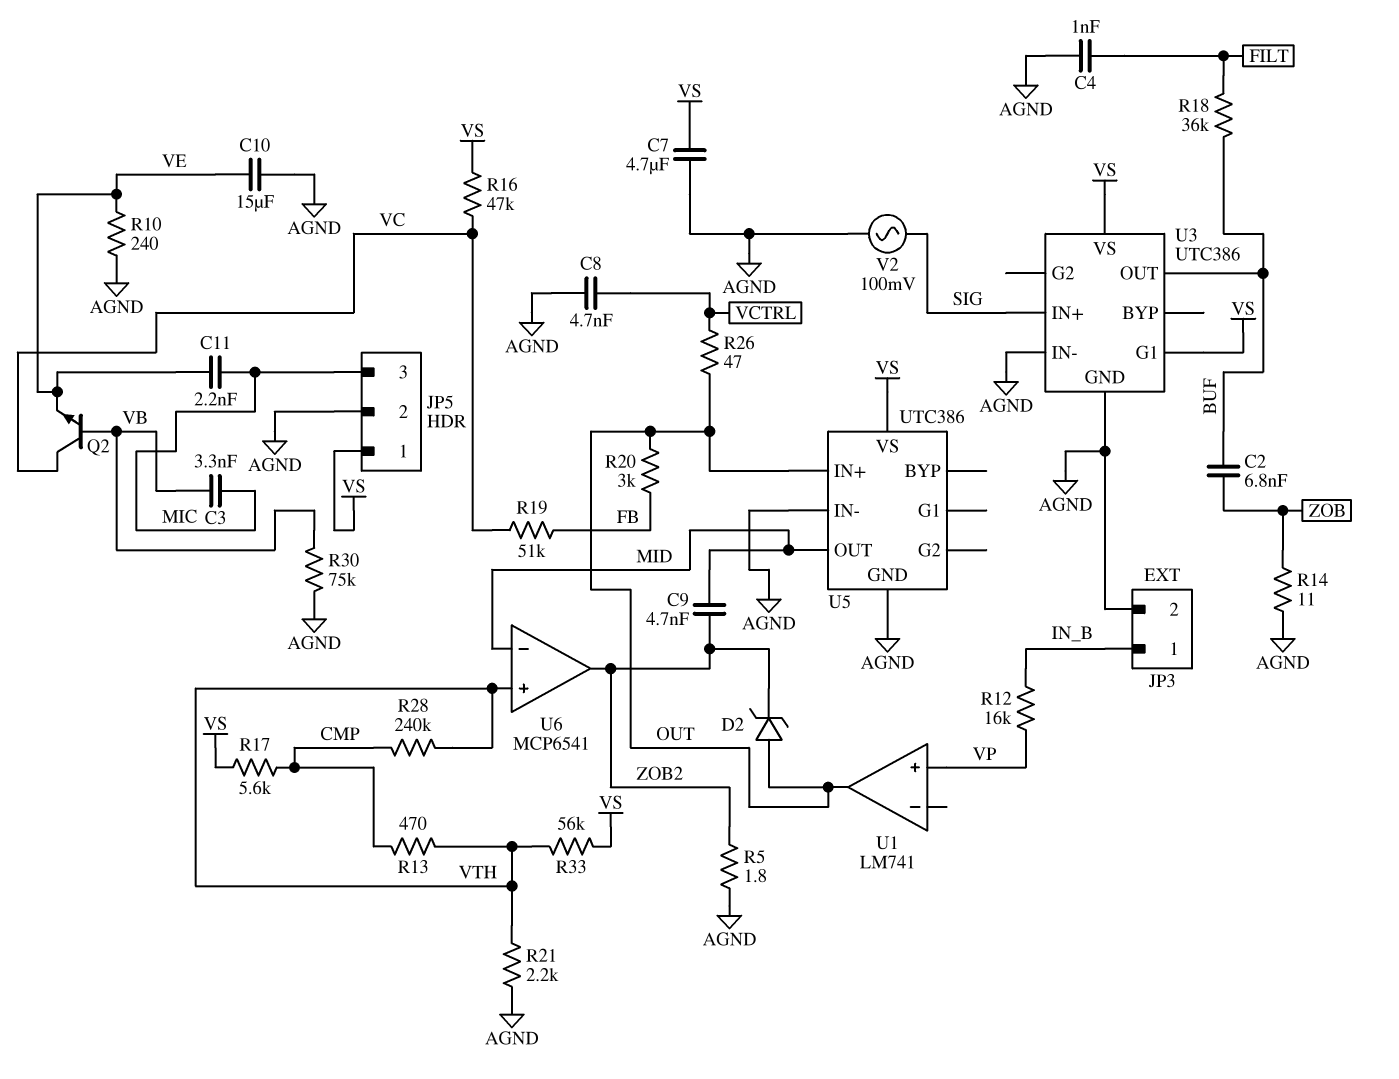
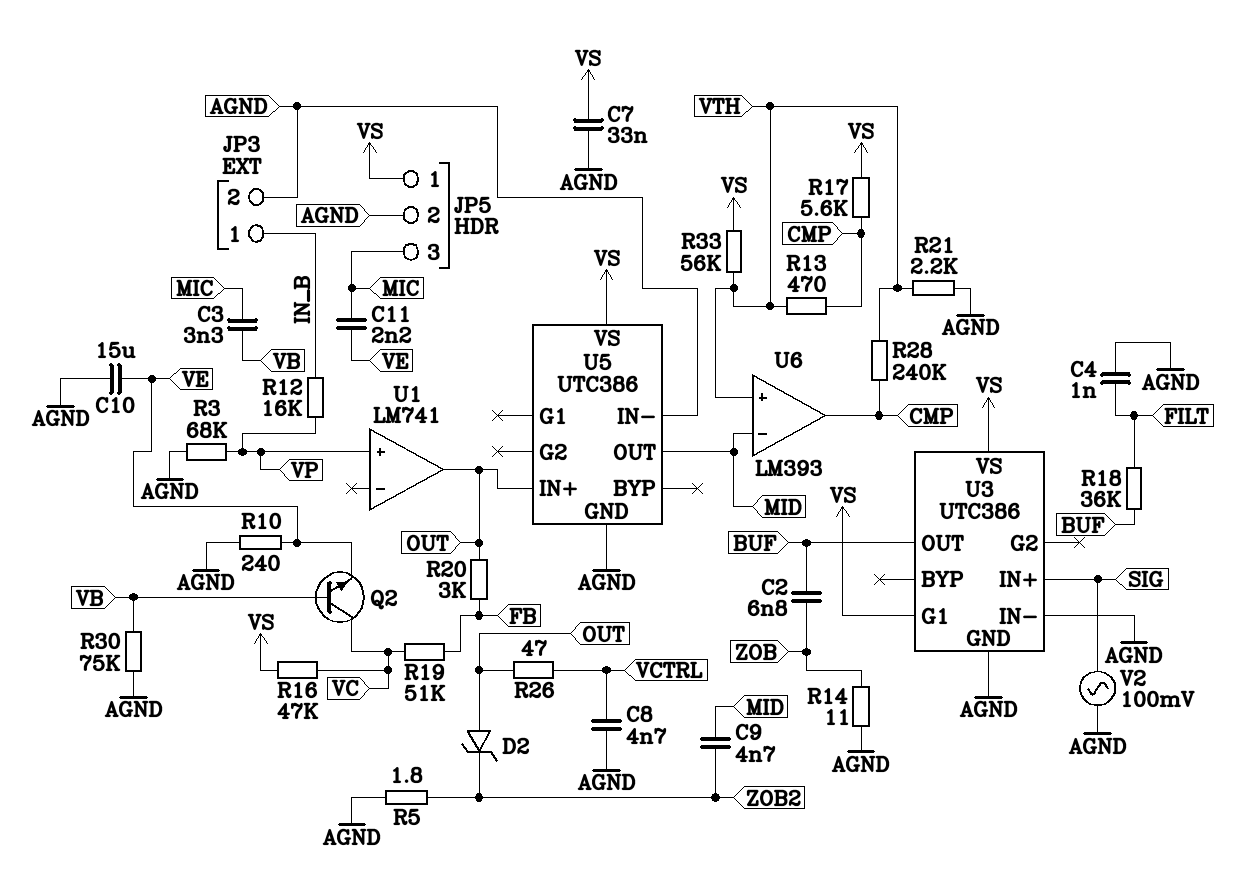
C7: 4.7uF (AGND, VS) -> 33nF (AGND, VS)
R3: none -> 68k (AGND, VP)
U6: MCP6541 -> LM393
U6 pin out: ZOB2 -> CMP

